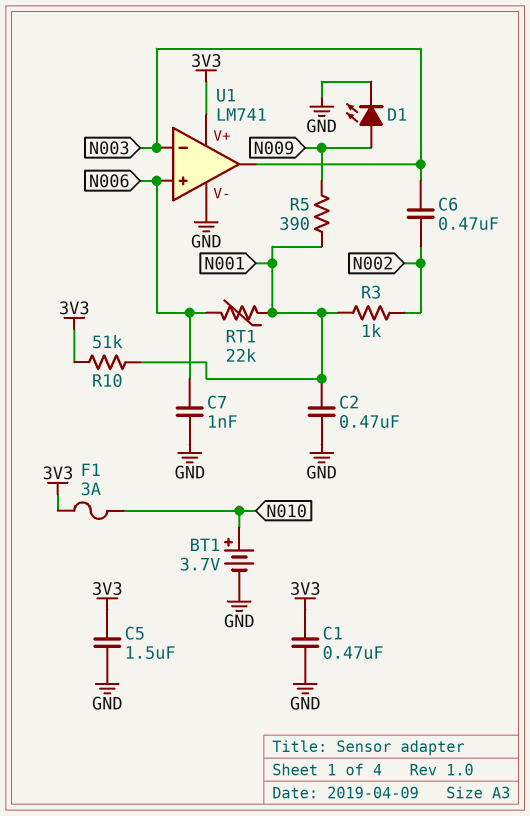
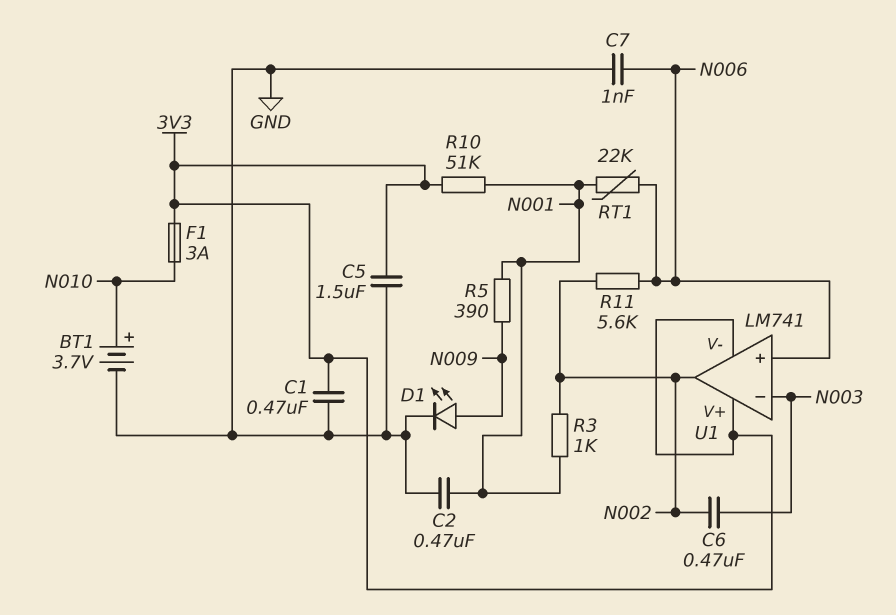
R11: none -> 5.6k (N002, N006)
U1 pin V-: GND -> 3V3
U1 pin out: N003 -> N002

